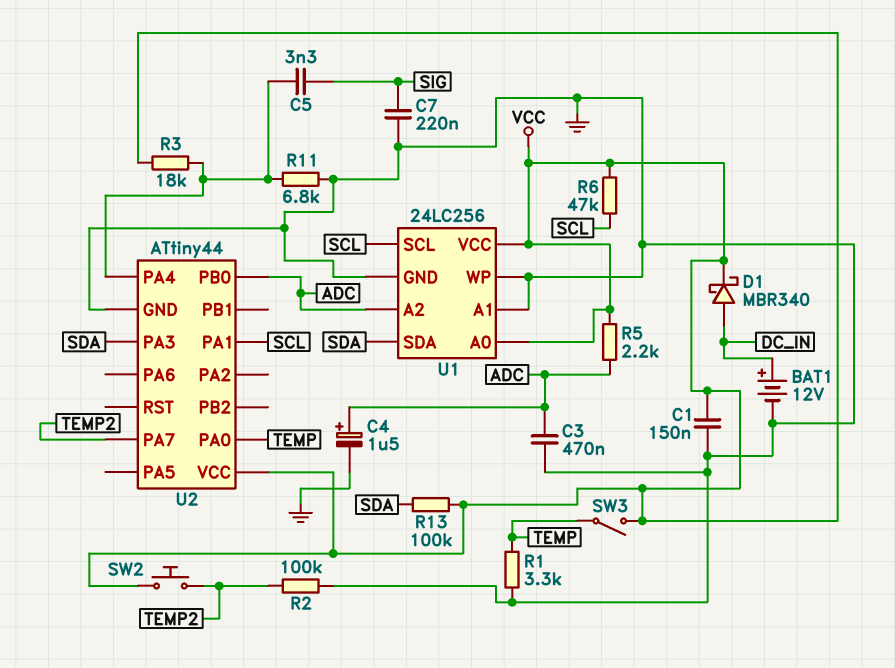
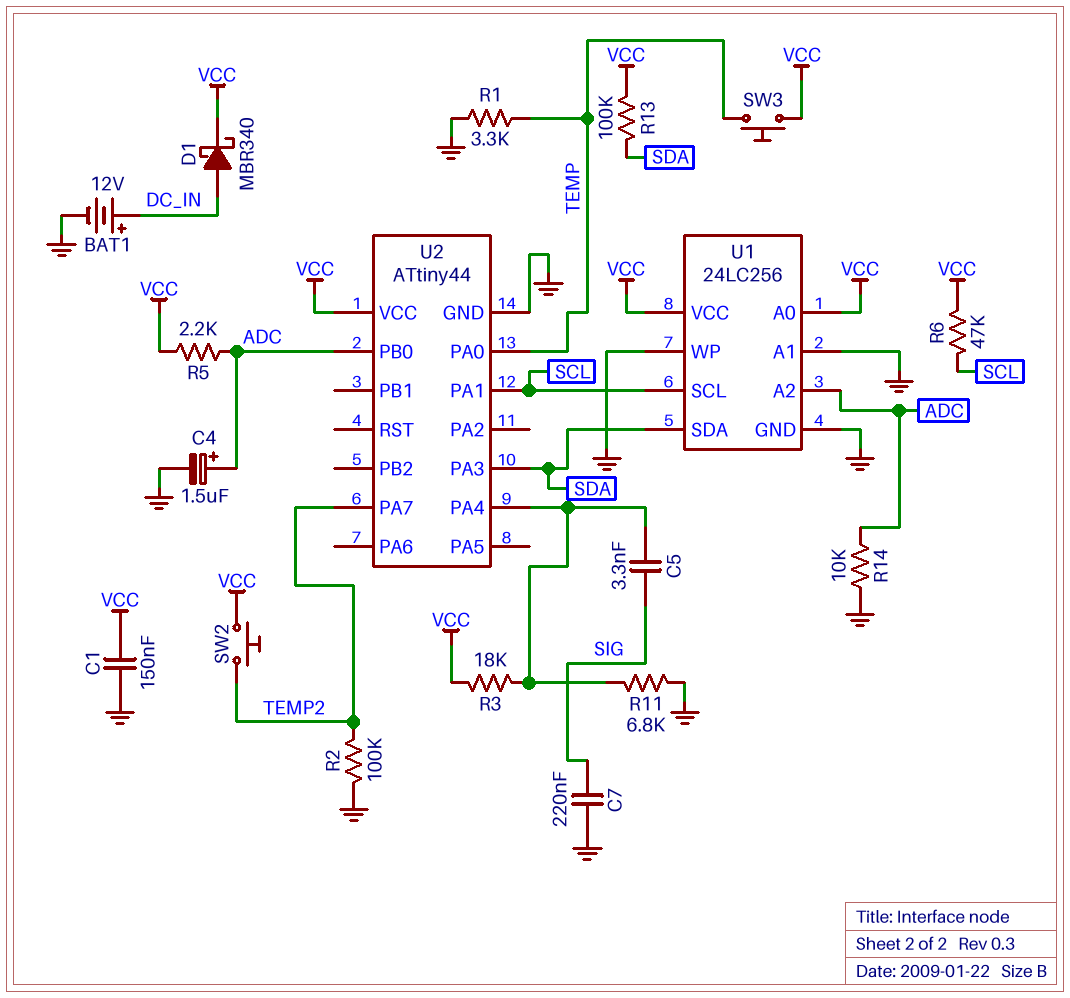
C3: 470nF (ADC, GND) -> none
R14: none -> 10k (ADC, GND)
SW3: switch (TEMP, VCC) -> button (TEMP, VCC)

